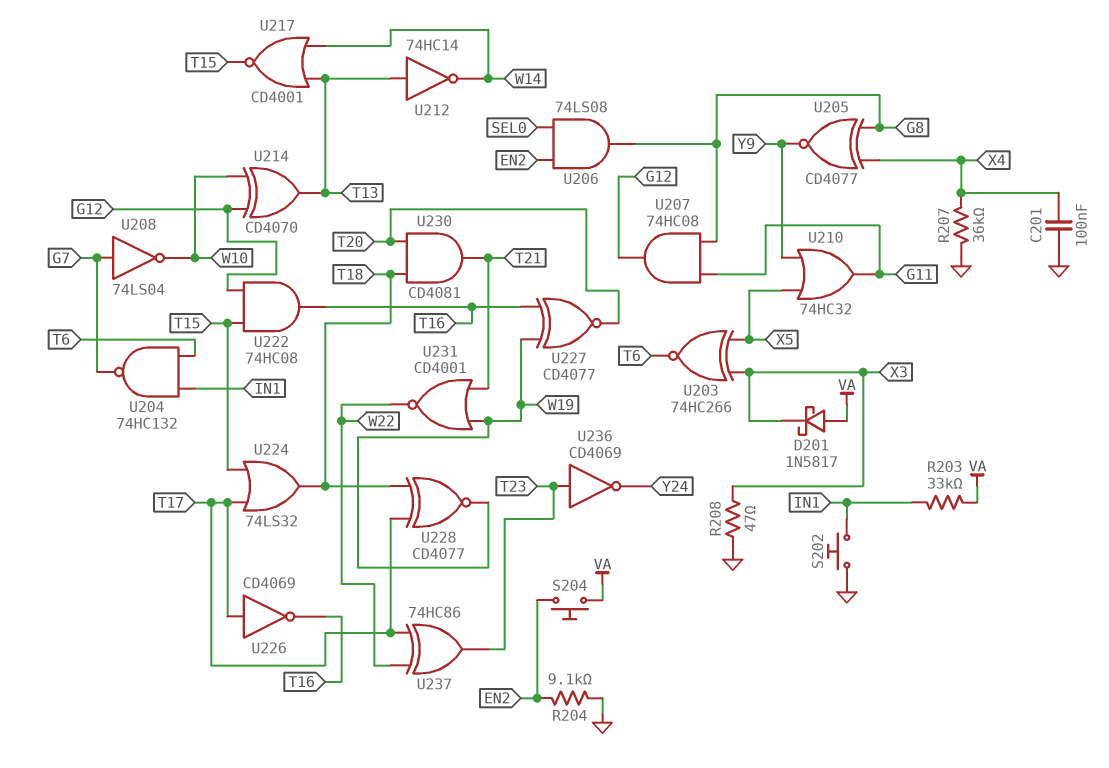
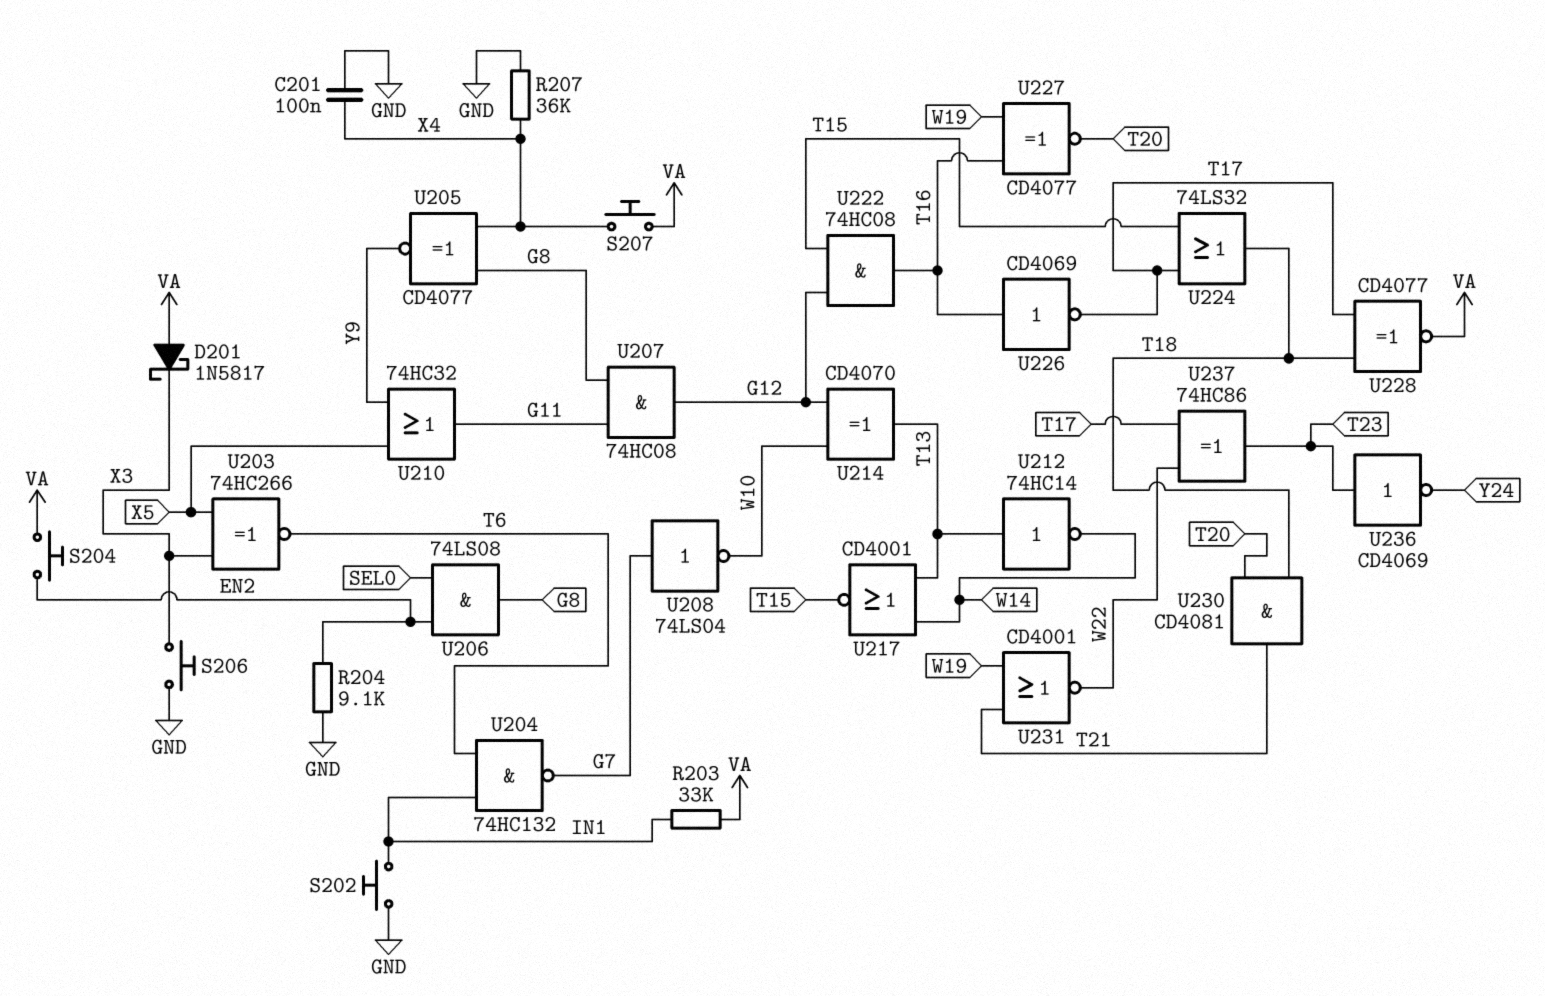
R208: 47 (GND, X3) -> none
S206: none -> button (GND, X3)
S207: none -> button (VA, X4)
U226: NOT CD4069 (in T17, out T16) -> NOT CD4069 (in T16, out T17)
U228: XNOR CD4077 (in T17, in T18, out W19) -> XNOR CD4077 (in T17, in T18, out VA)

